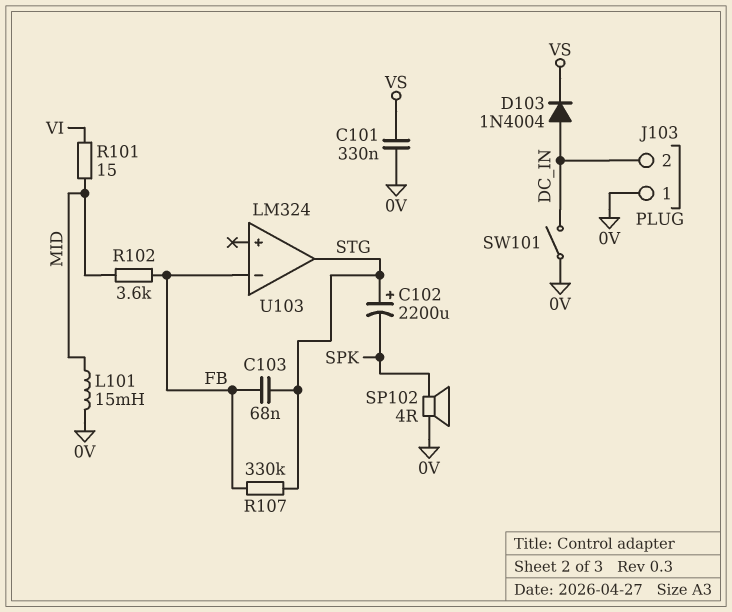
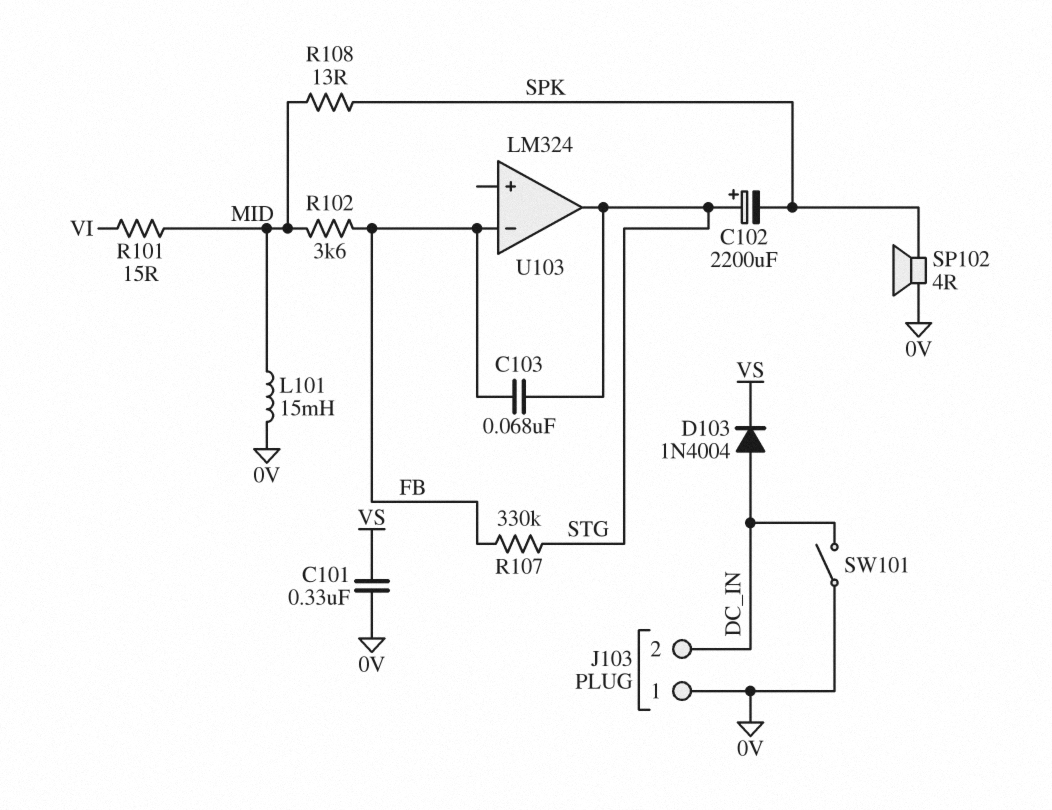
R108: none -> 13 (MID, SPK)

